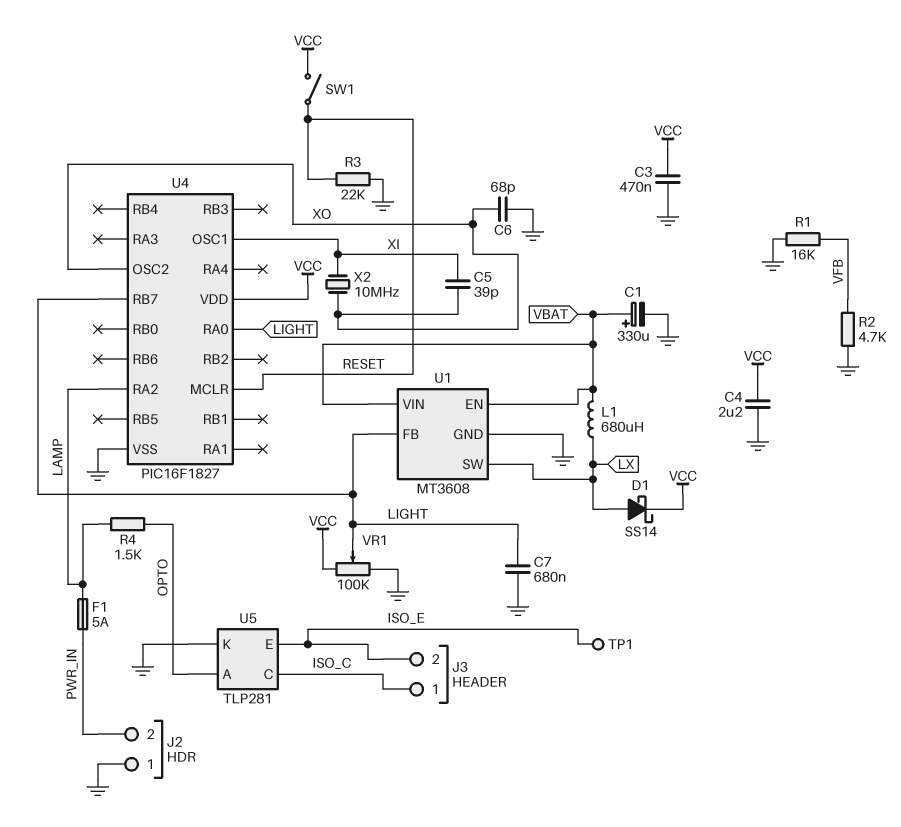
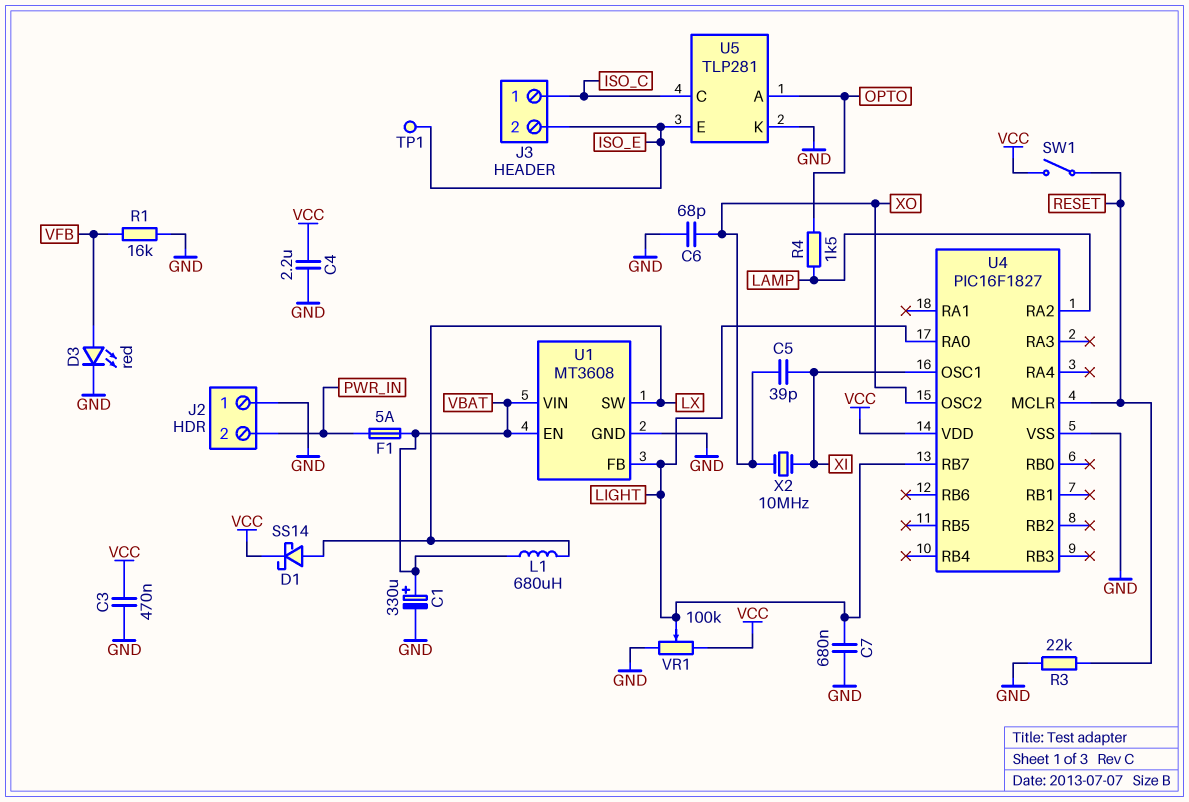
D3: none -> LED red (A VFB, K GND)
F1: 5A (LAMP, PWR_IN) -> 5A (PWR_IN, VBAT)
R2: 4.7k (GND, VFB) -> none

